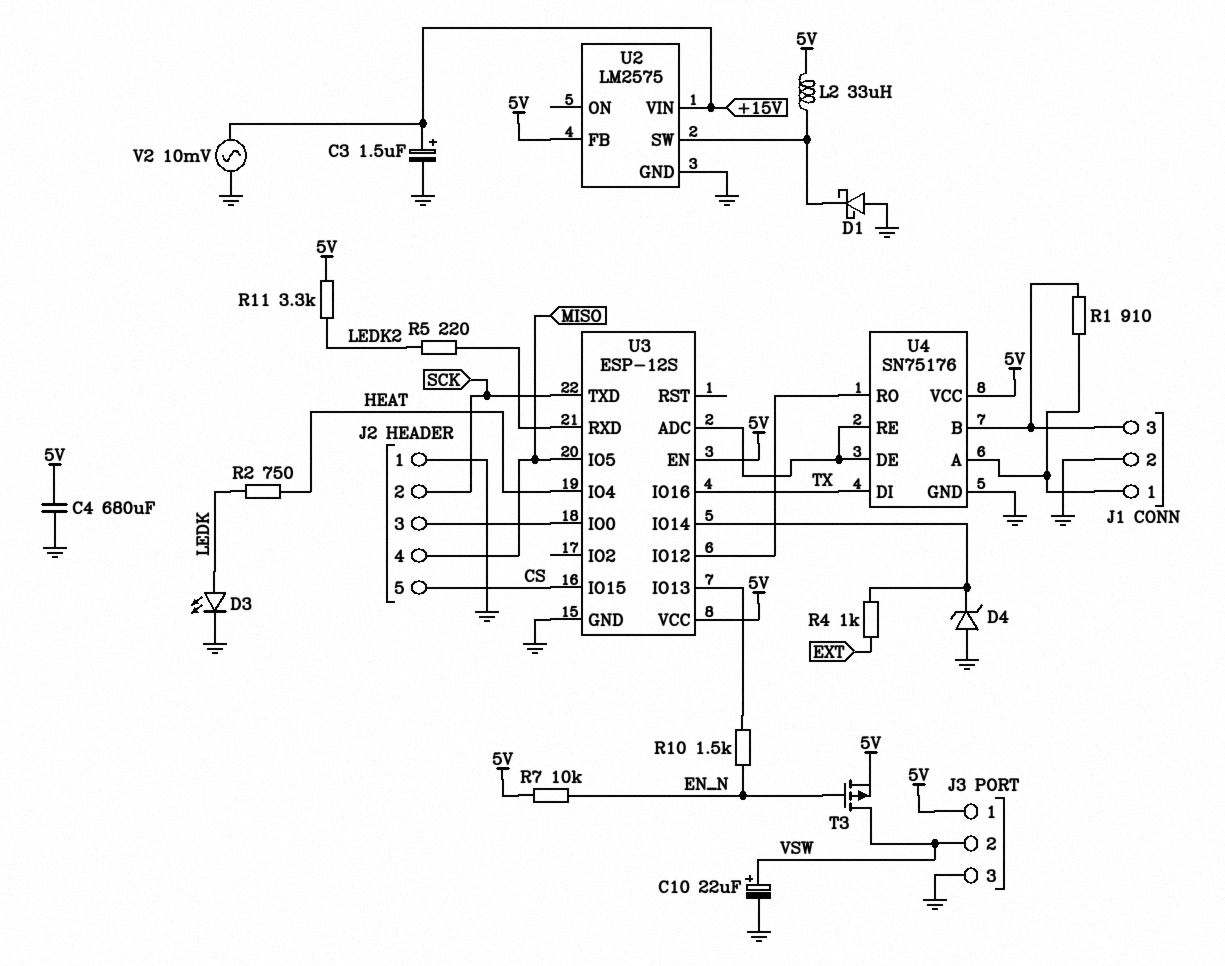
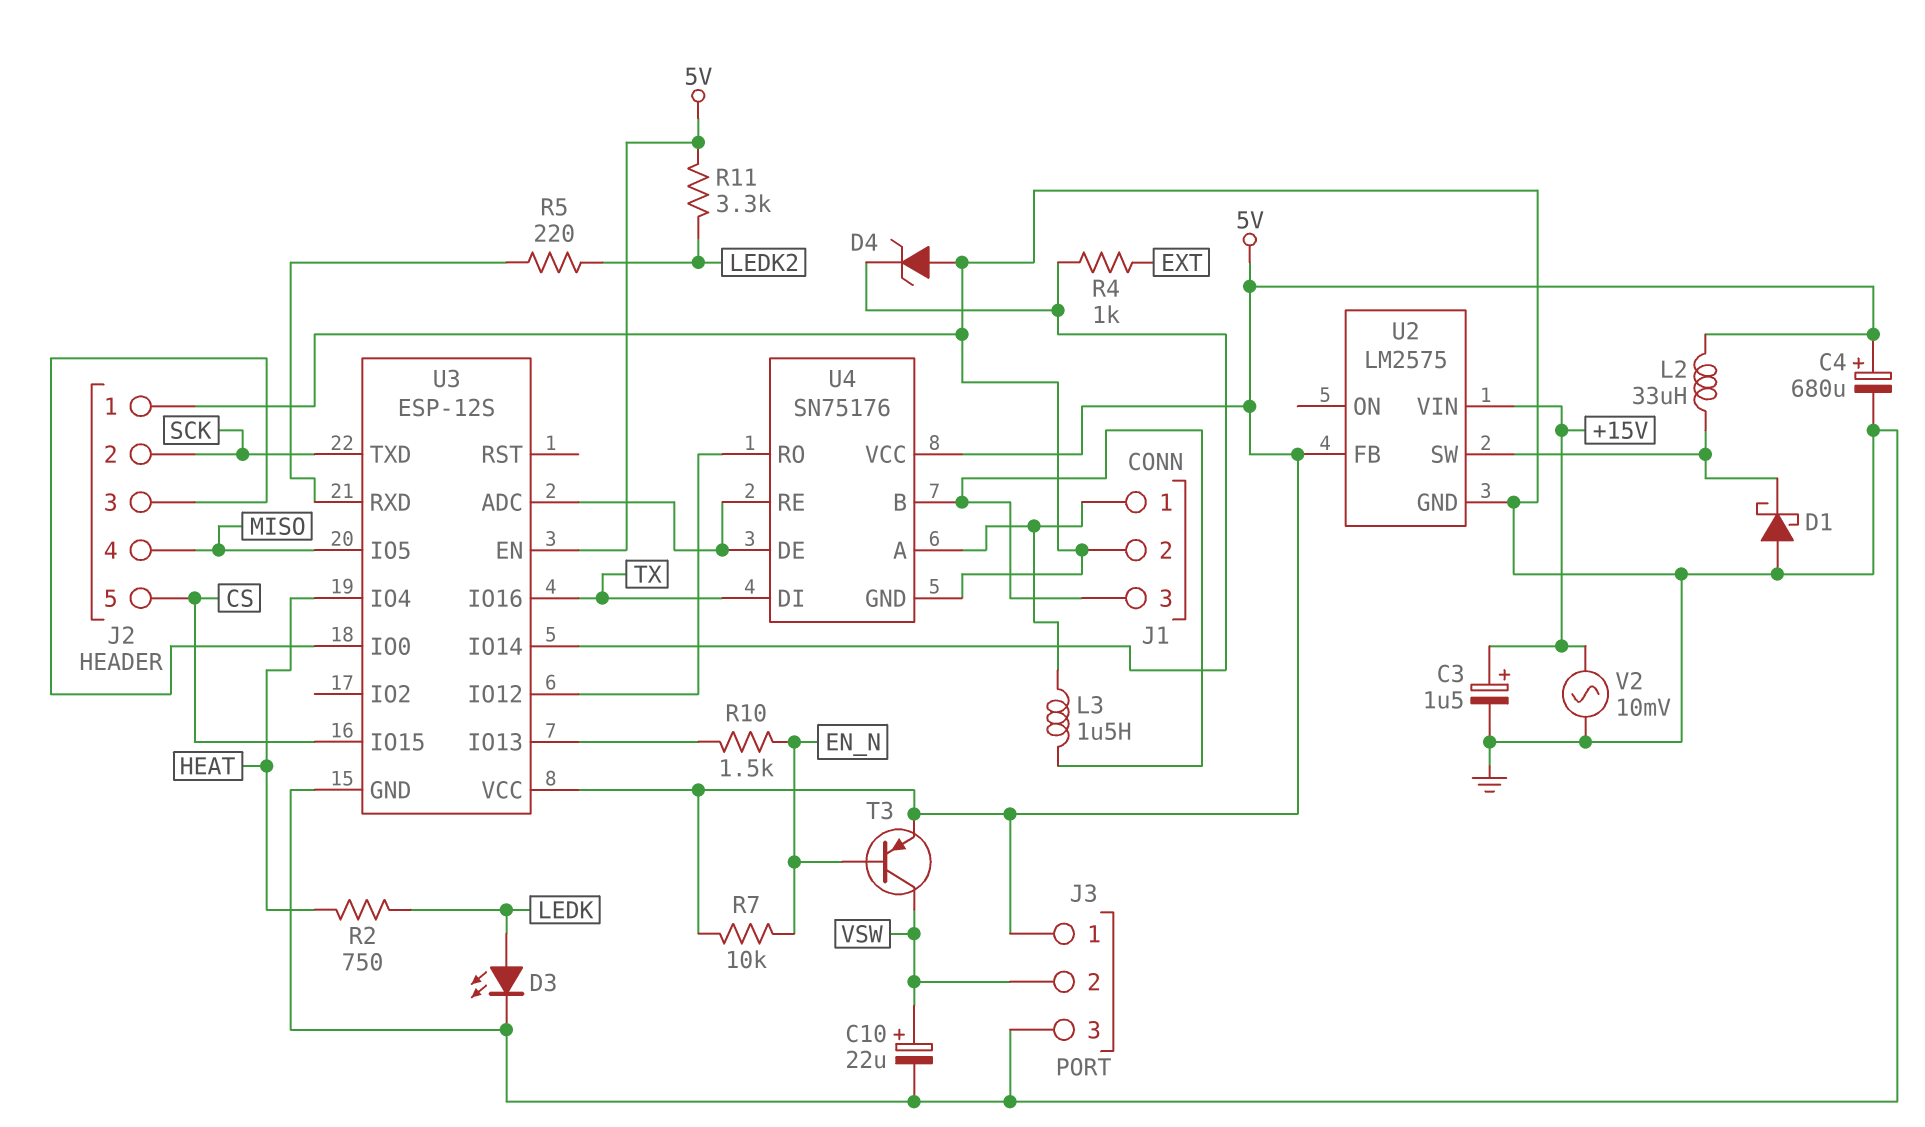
C4: 680uF (5V, GND) -> 680uF (plus 5V, minus GND)
L3: none -> 1.5uH (J1/1, J1/3)
R1: 910 (J1/1, J1/3) -> none
T3: PMOS (G EN_N, D VSW, S 5V) -> PNP (B EN_N, C VSW, E 5V)

